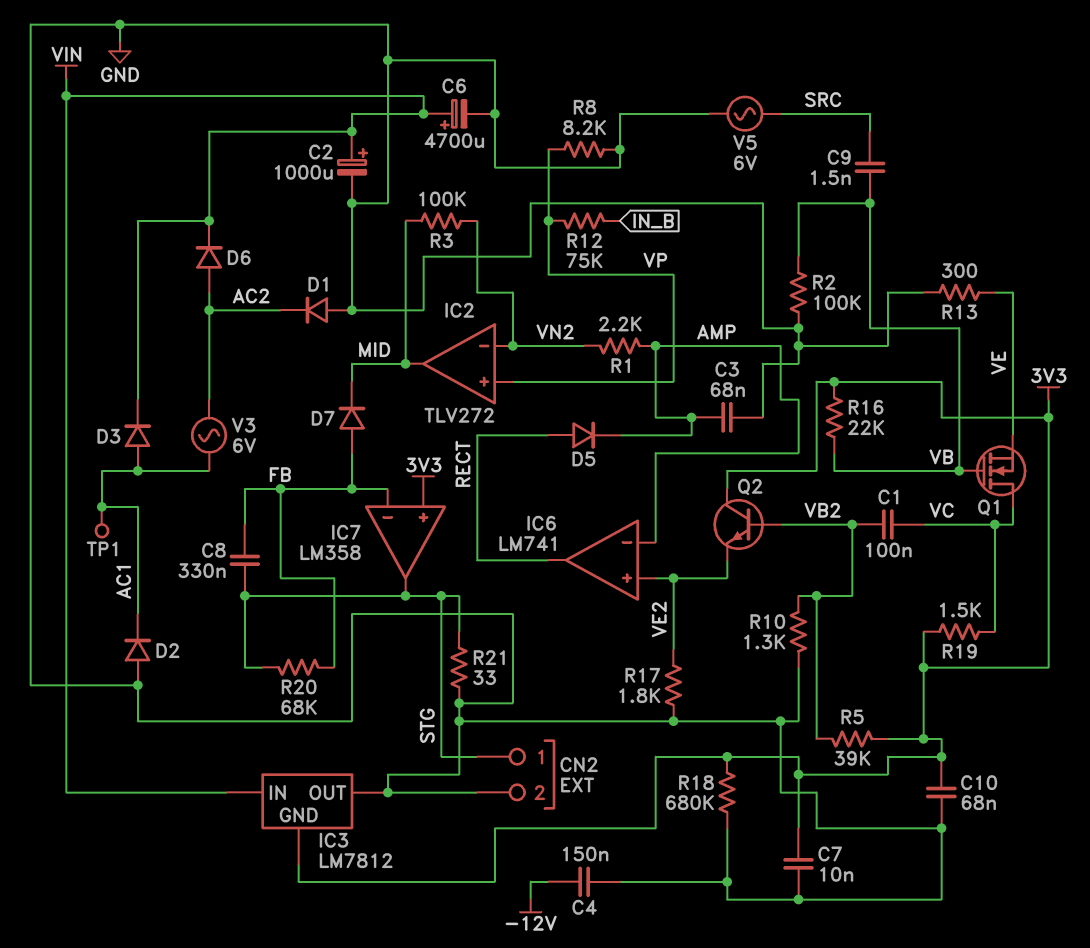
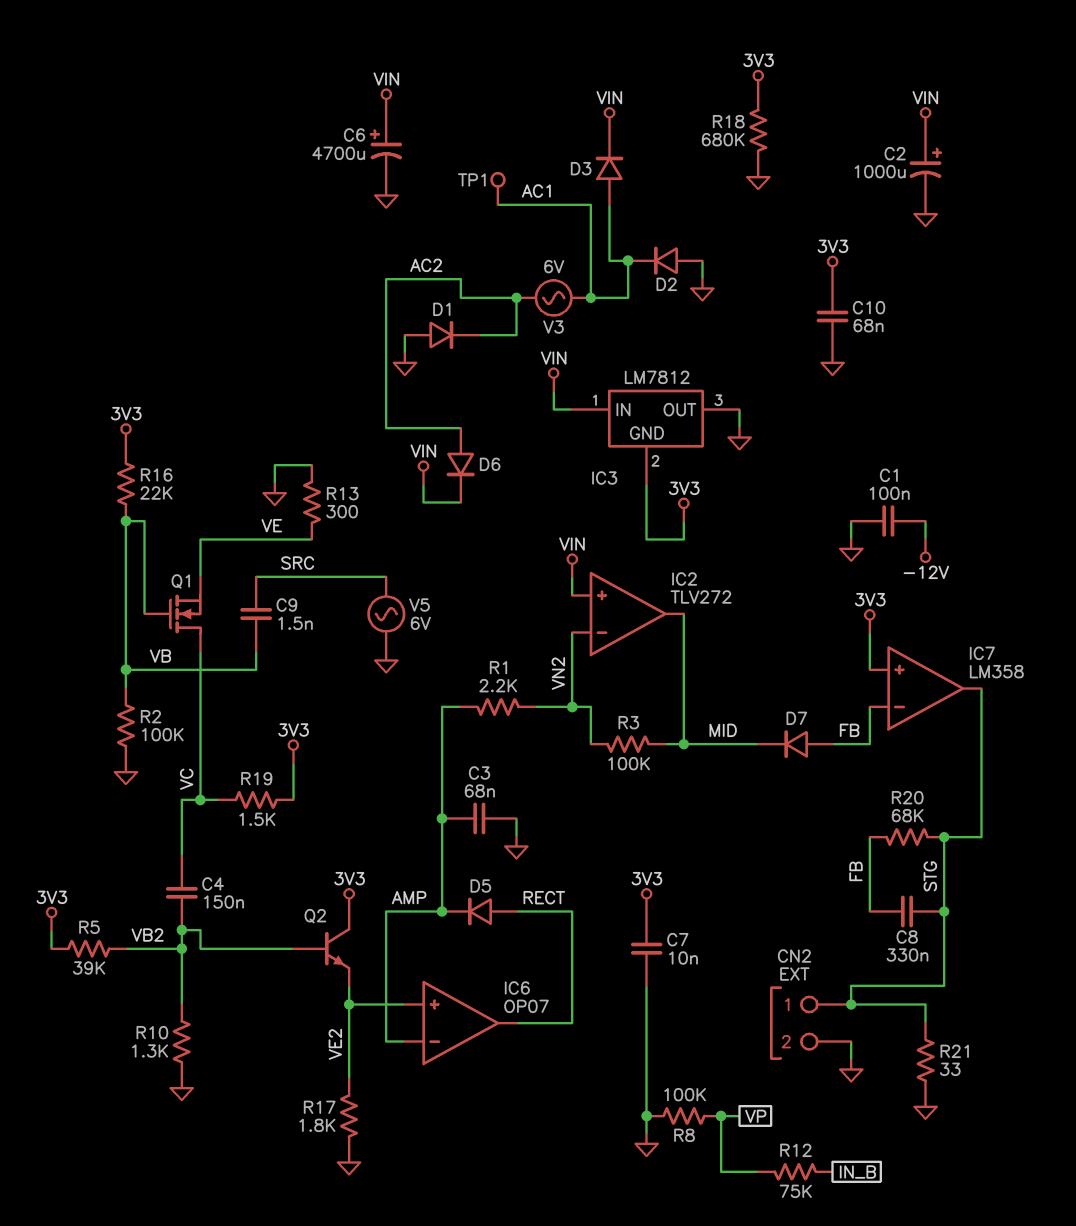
C1: 100nF (VB2, VC) -> 100nF (-12V, GND)
C4: 150nF (-12V, GND) -> 150nF (VB2, VC)
IC2 pin in+: VP -> VIN
IC6: LM741 -> OP07
R8: 8.2k (GND, VP) -> 100k (GND, VP)

